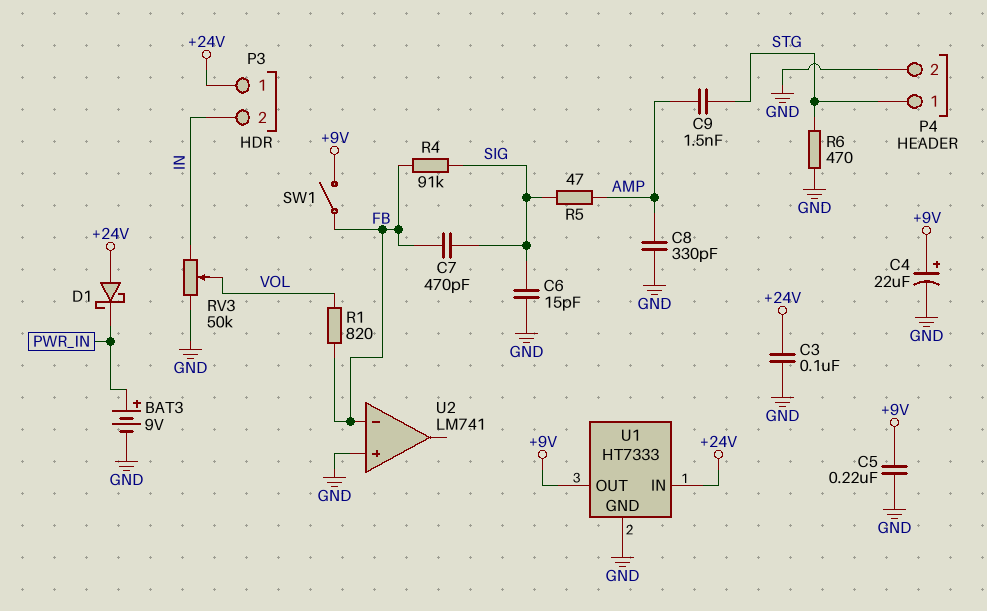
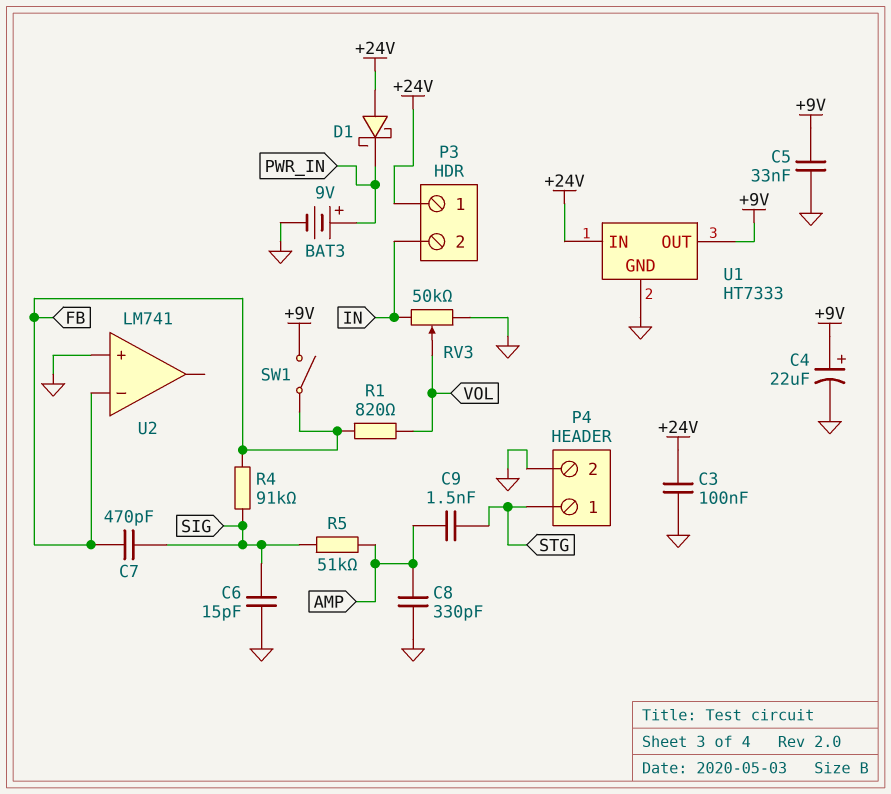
C5: 220nF (+9V, GND) -> 33nF (+9V, GND)
R5: 47 (AMP, SIG) -> 51k (AMP, SIG)
R6: 470 (GND, STG) -> none

